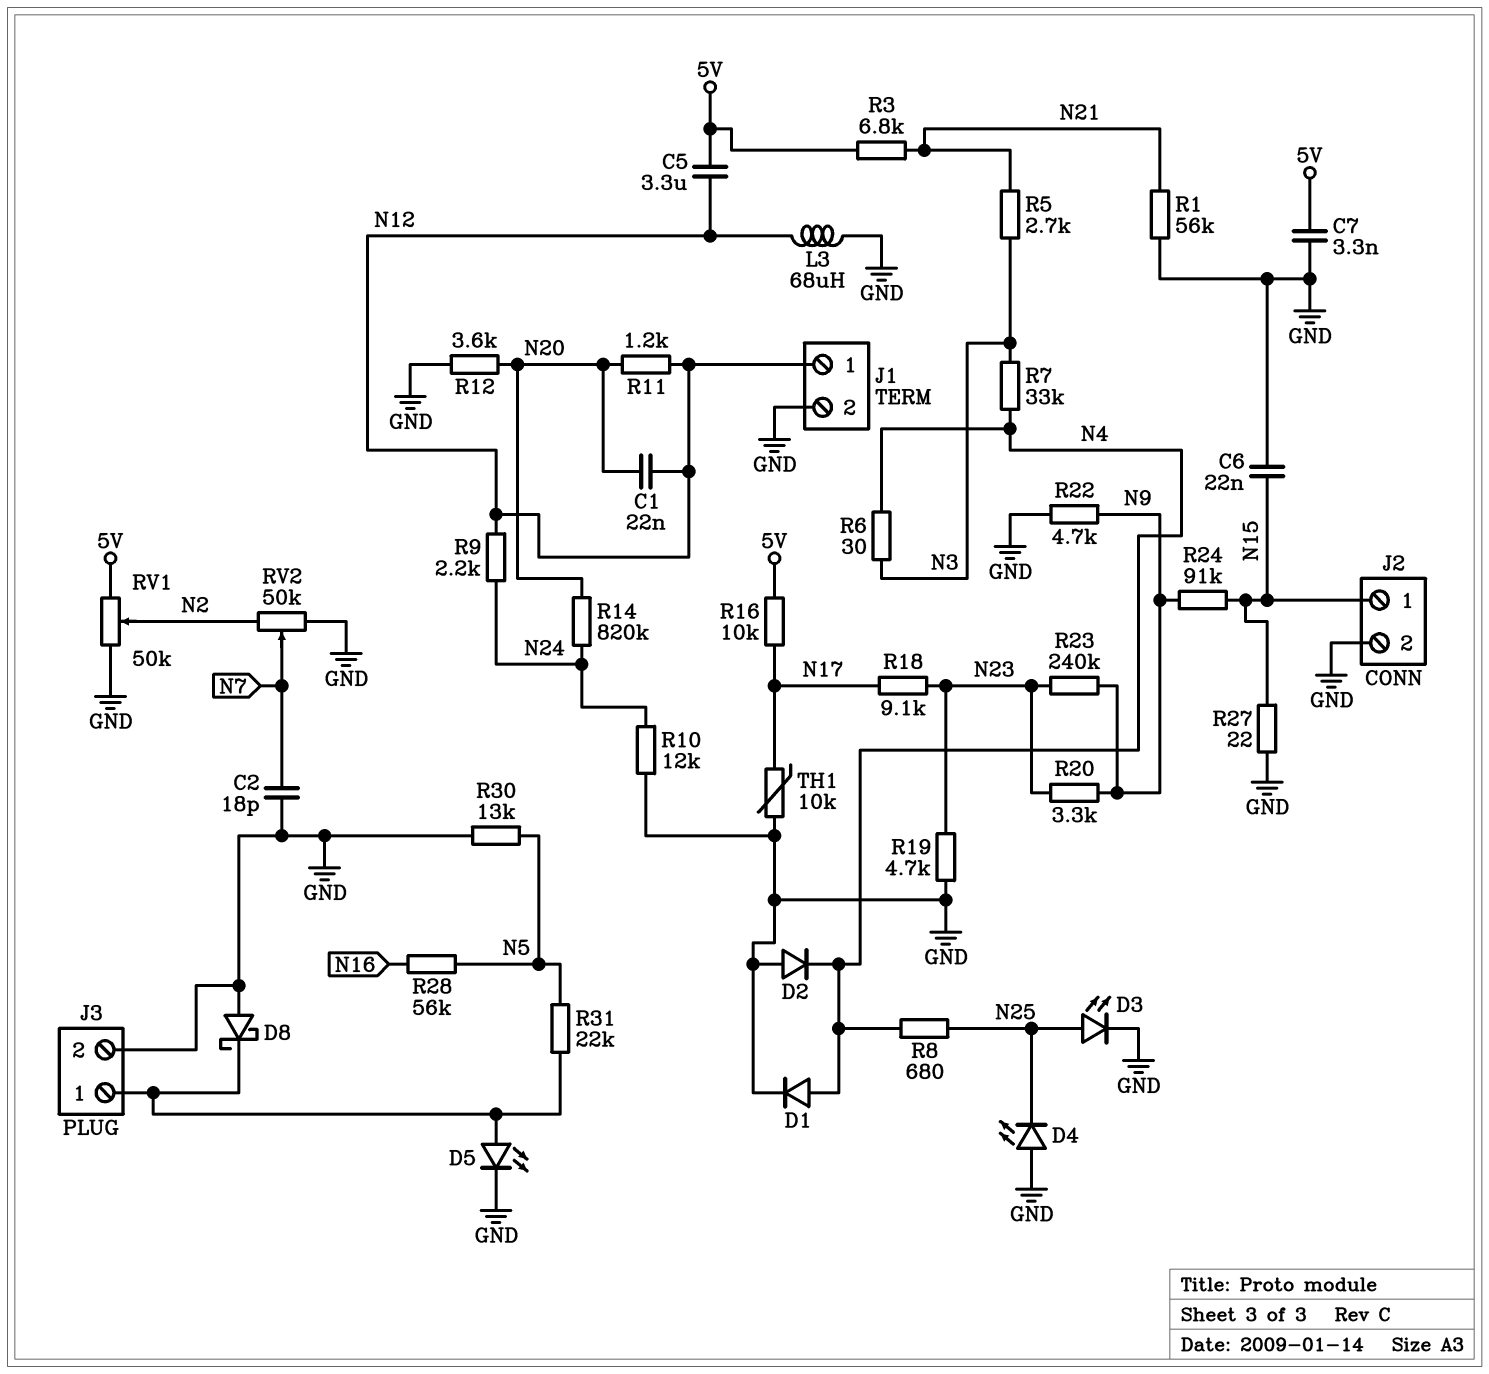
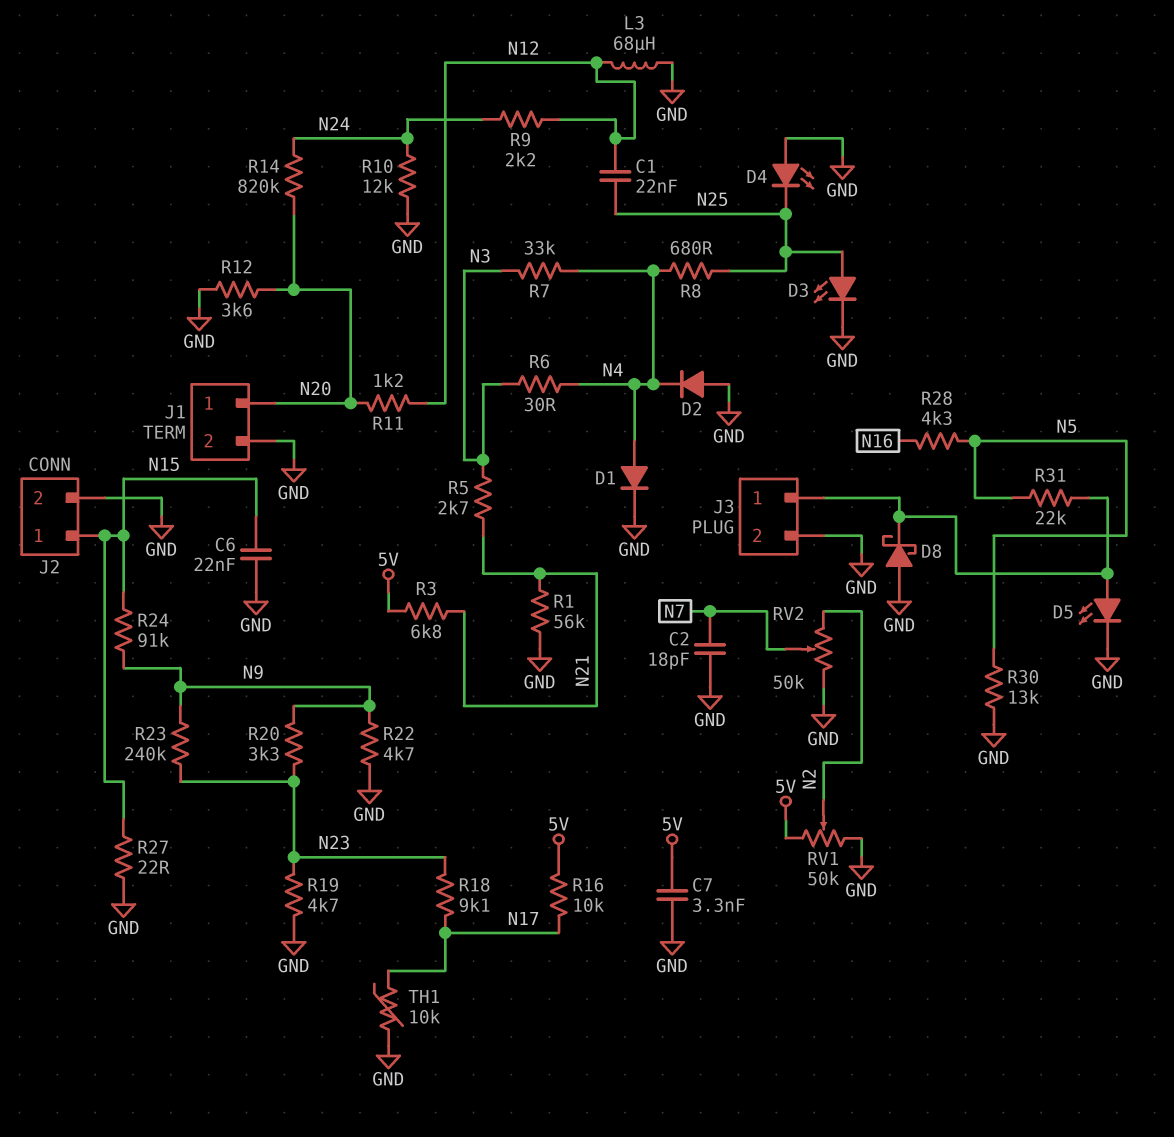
C1: 22nF (N12, N20) -> 22nF (N12, N25)
C5: 3.3uF (5V, N12) -> none
J1 pin 1: N12 -> N20
R28: 56k (N5, N16) -> 4.3k (N5, N16)

